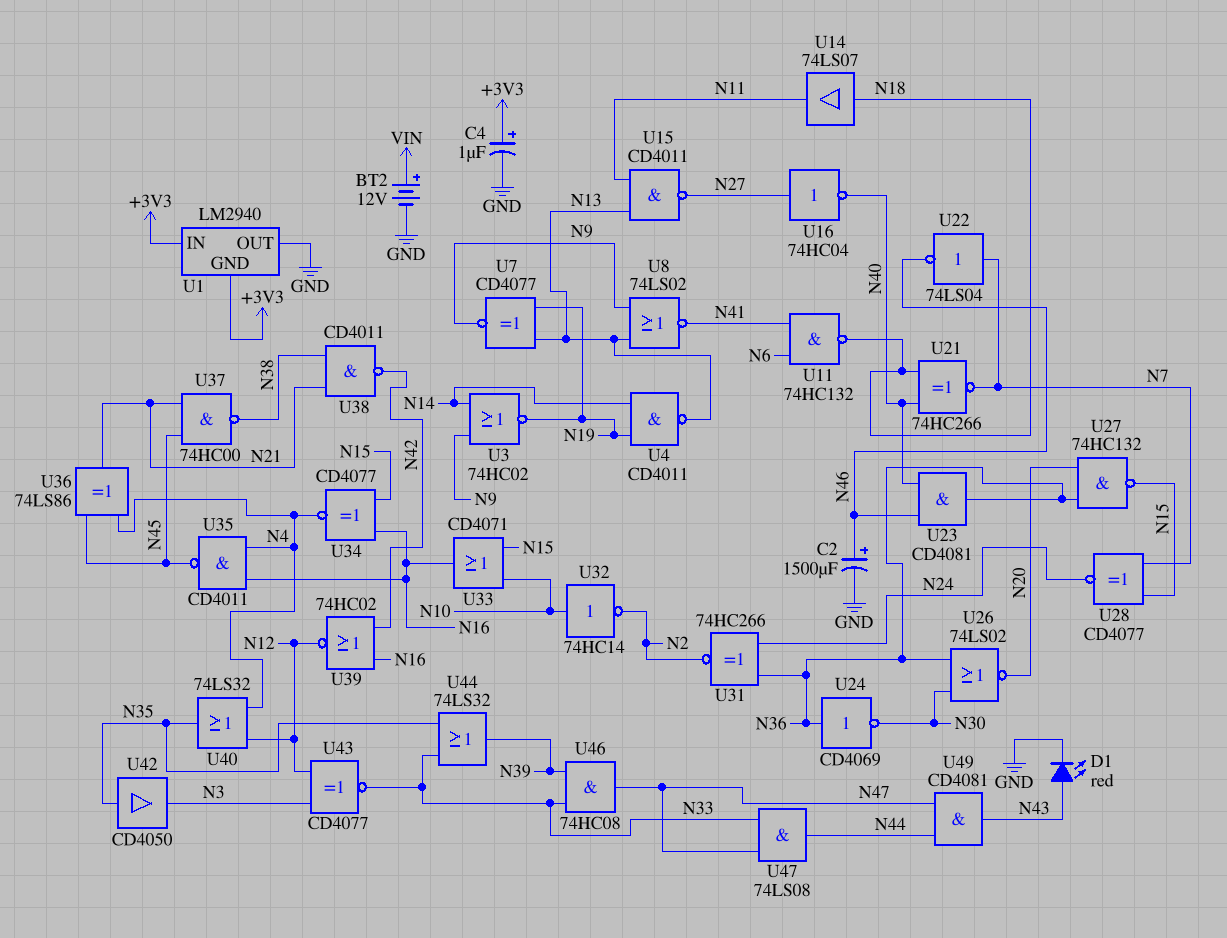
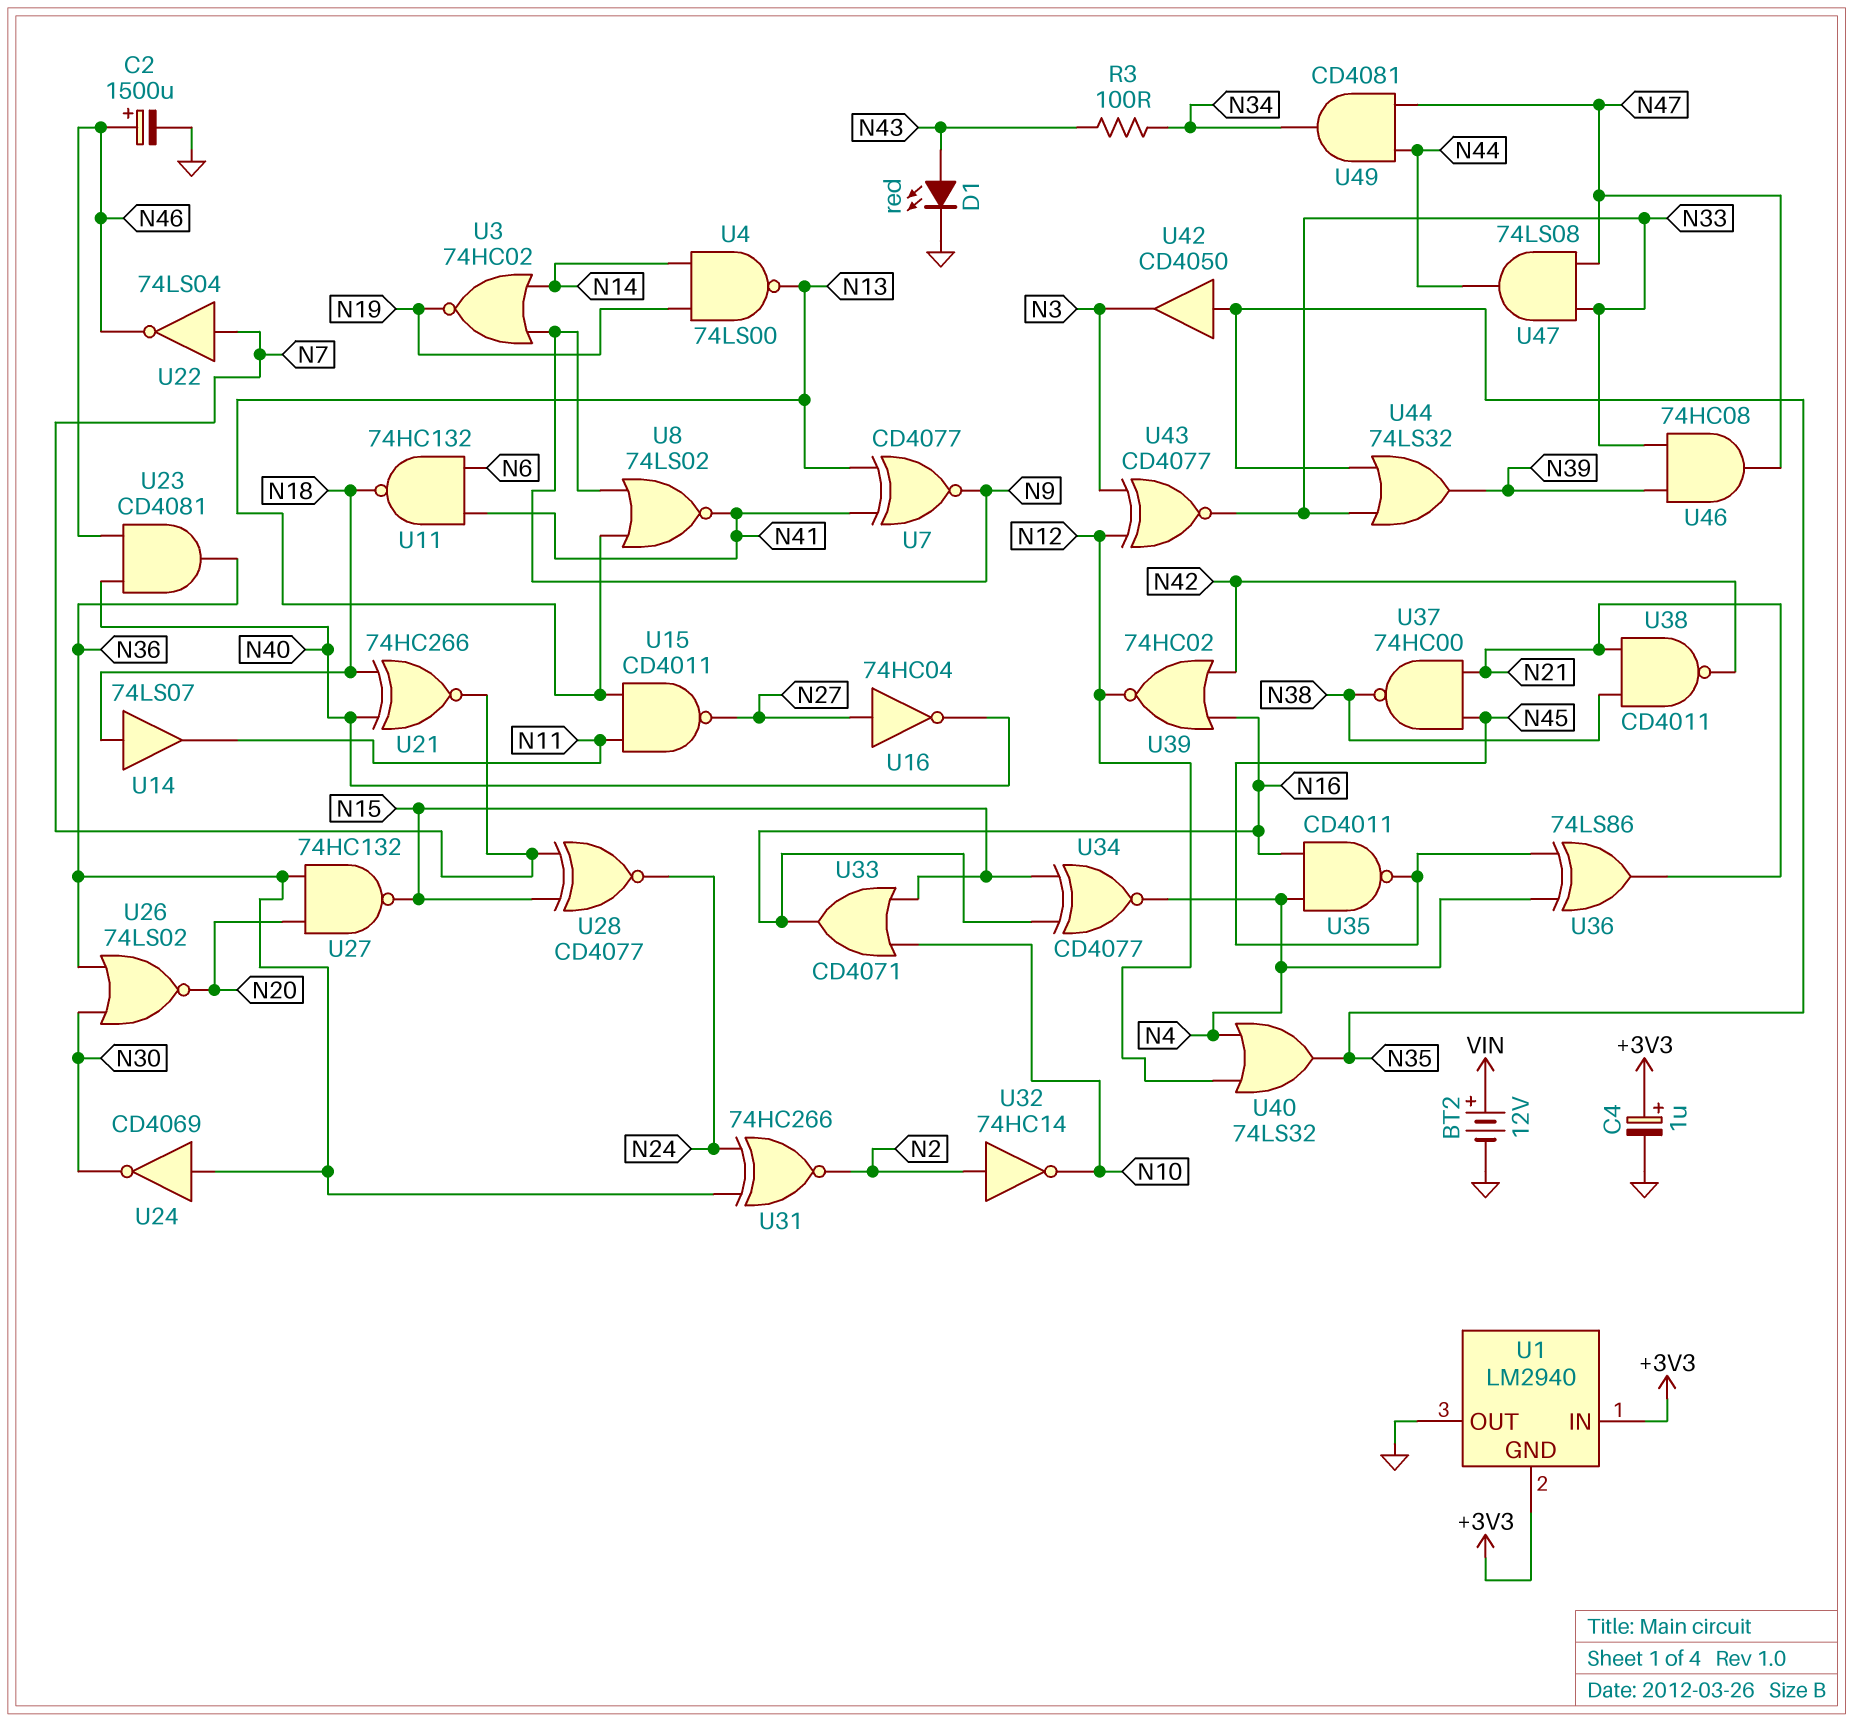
R3: none -> 100 (N34, N43)
U4: NAND CD4011 (in N14, in N19, out N13) -> NAND 74LS00 (in N14, in N19, out N13)
U7: XNOR CD4077 (in N13, in N19, out N9) -> XNOR CD4077 (in N13, in N41, out N9)
U32: NOT 74HC14 (in N10, out N2) -> NOT 74HC14 (in N2, out N10)
U49: AND CD4081 (in N44, in N47, out N43) -> AND CD4081 (in N44, in N47, out N34)

